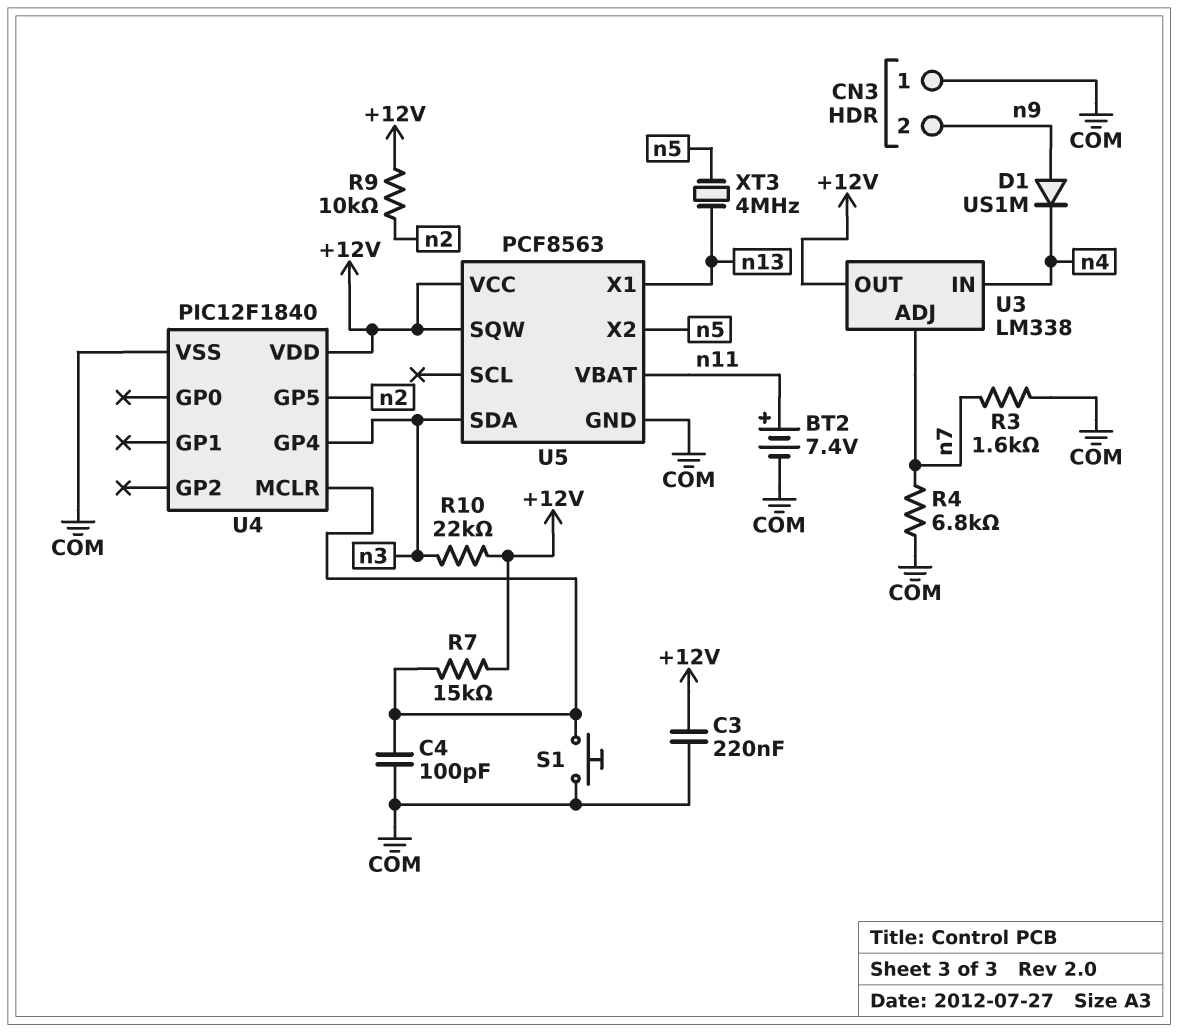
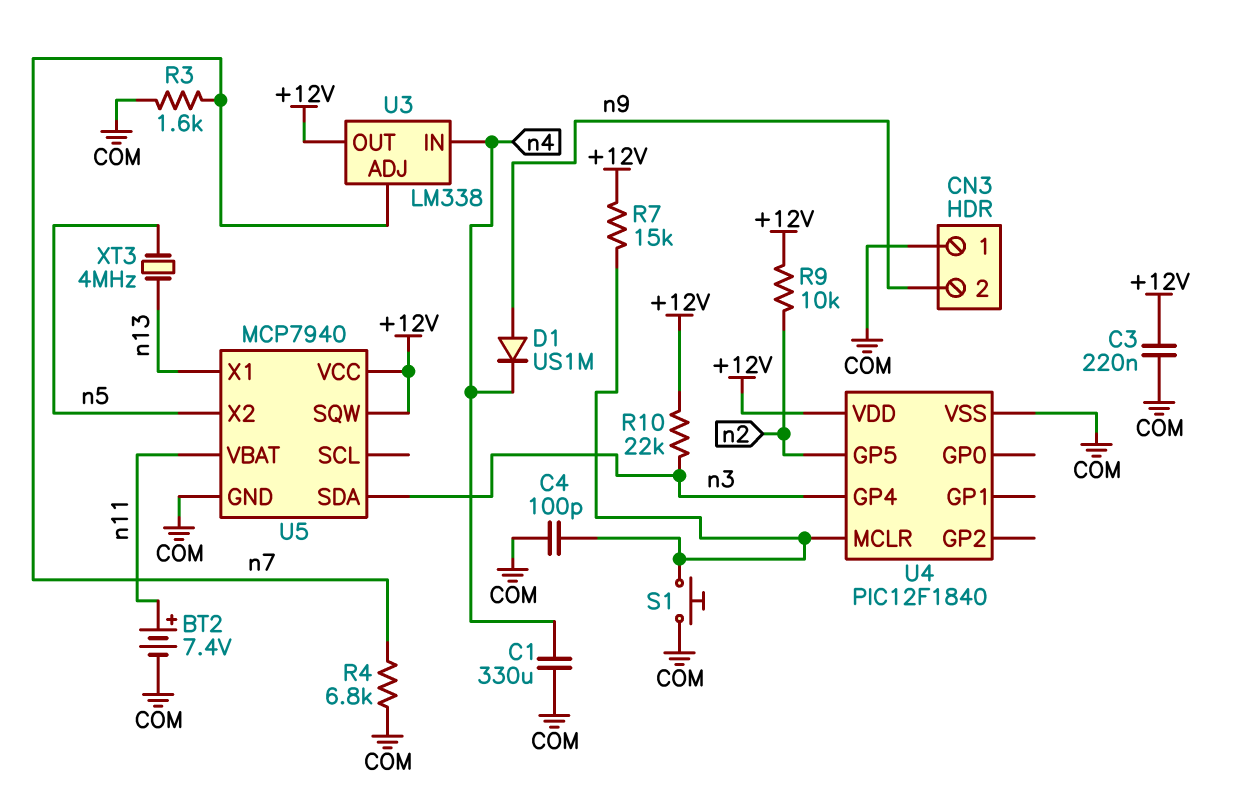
C1: none -> 330uF (COM, n4)
U5: PCF8563 -> MCP7940

